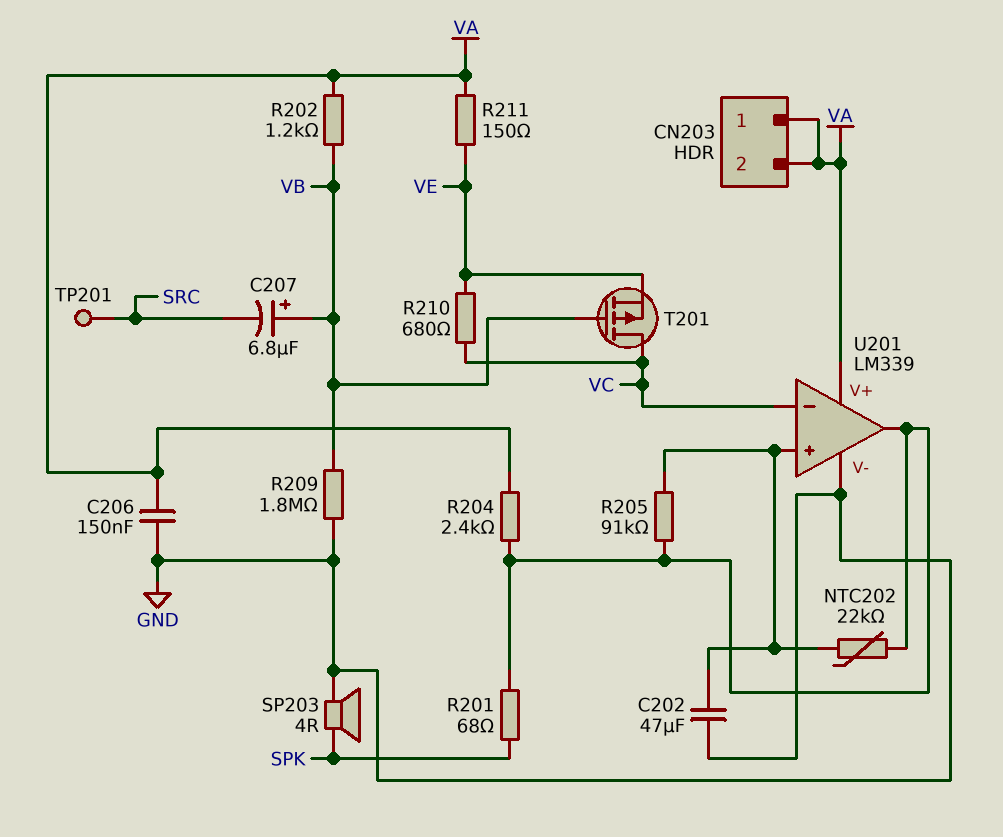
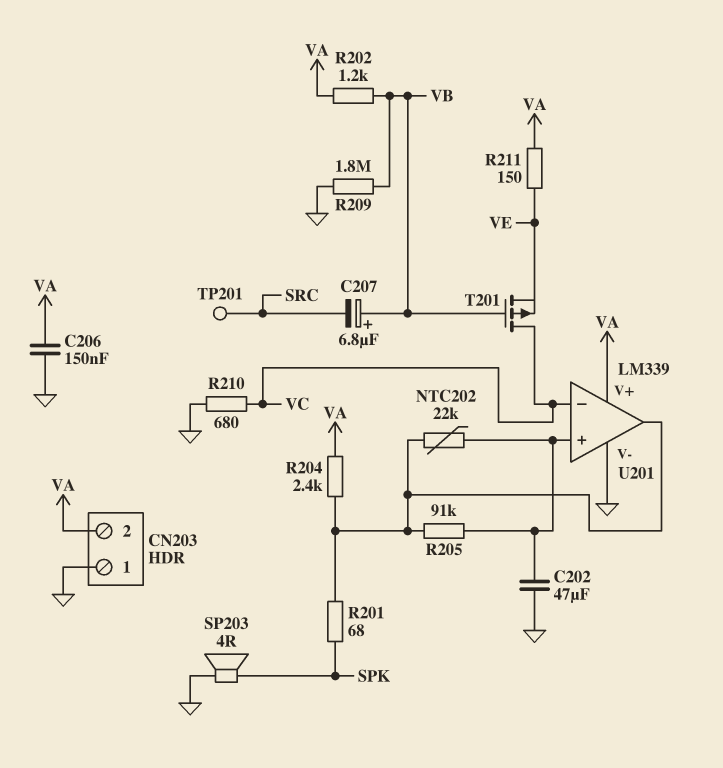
CN203 pin 1: VA -> GND
R210: 680 (VC, VE) -> 680 (GND, VC)

